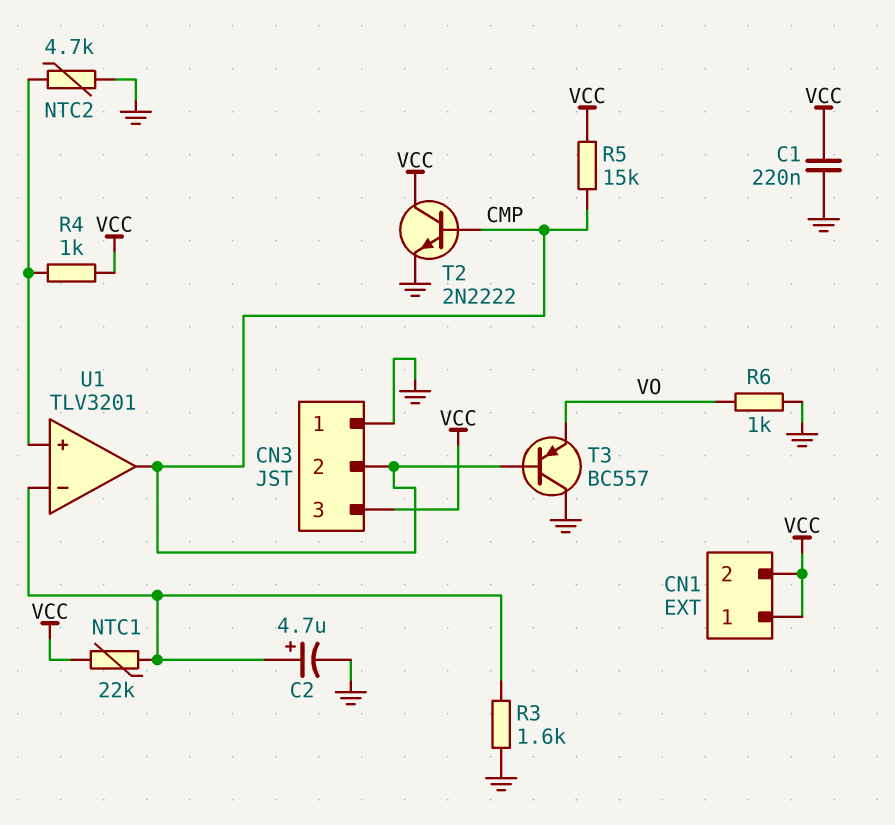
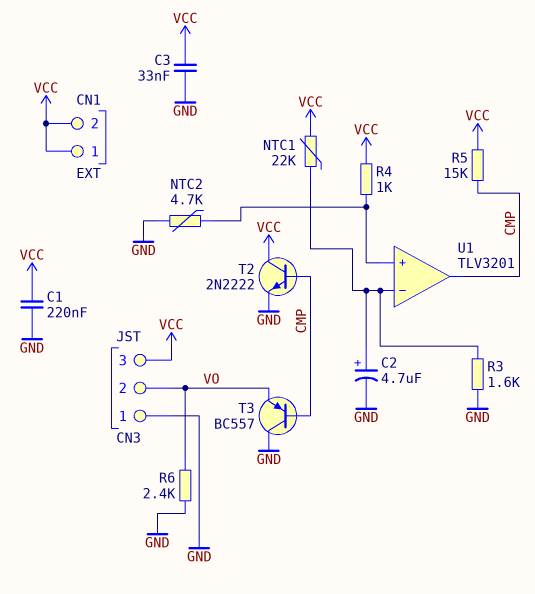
C3: none -> 33nF (GND, VCC)
CN3 pin 2: CMP -> VO
R6: 1k (GND, VO) -> 2.4k (GND, VO)

